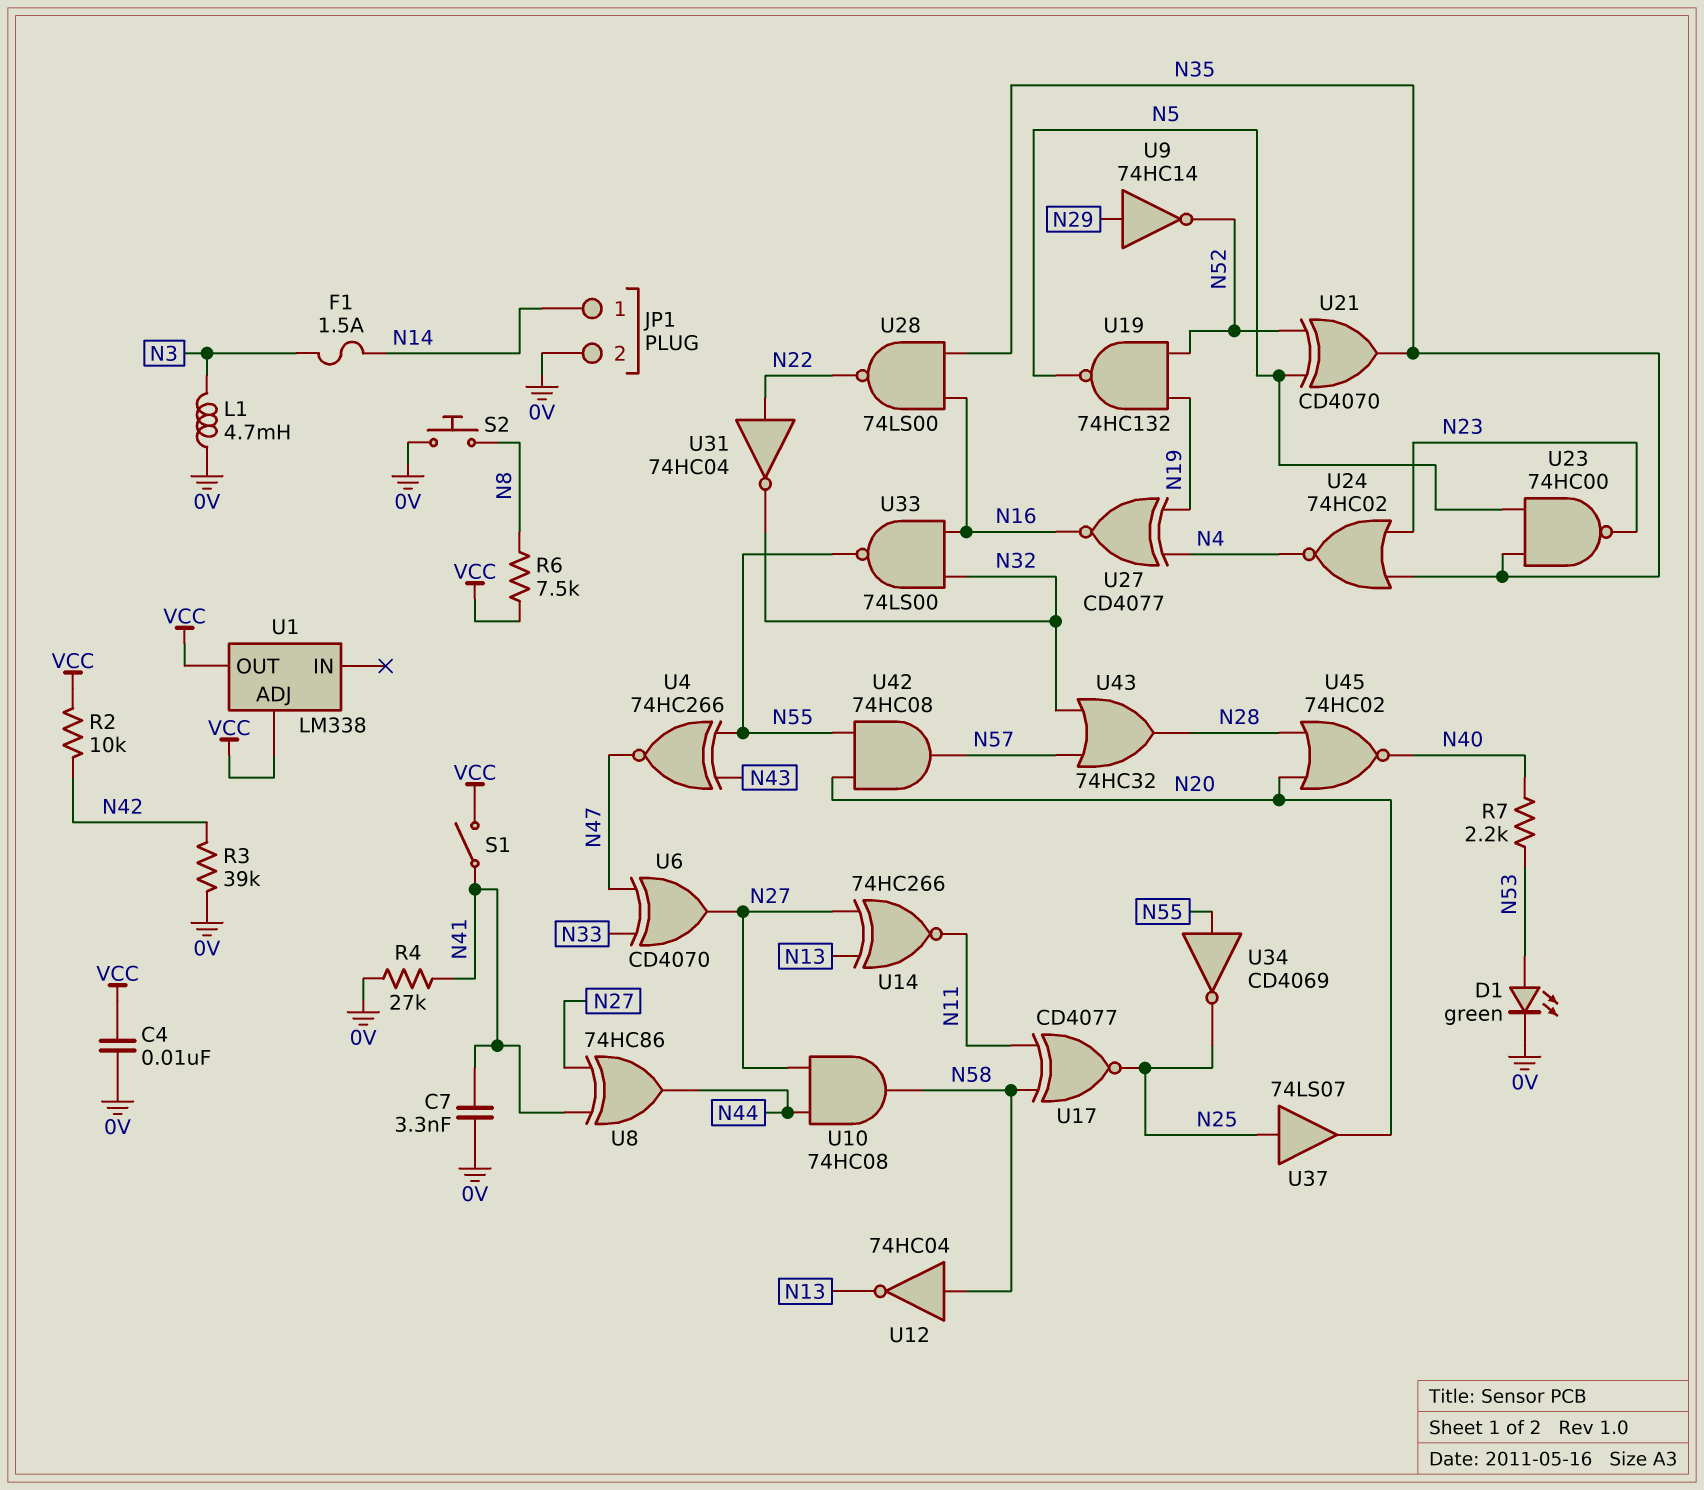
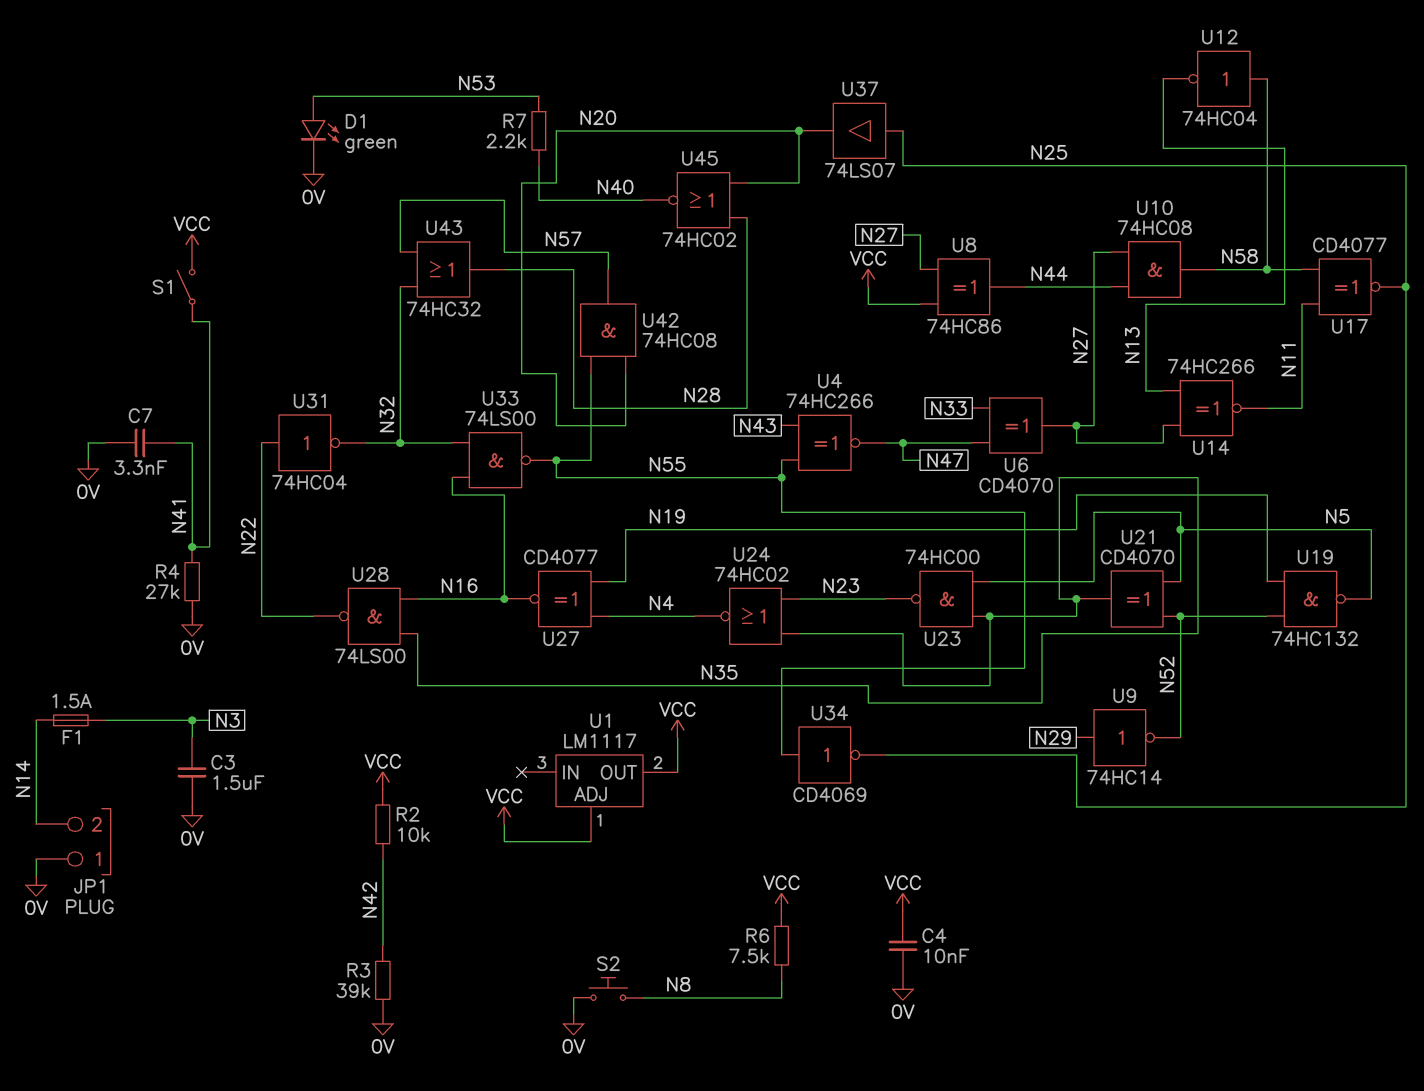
C3: none -> 1.5uF (0V, N3)
JP1 pin 1: N14 -> 0V
JP1 pin 2: 0V -> N14
L1: 4.7mH (0V, N3) -> none
U1: LM338 -> LM1117
U8: XOR 74HC86 (in N27, in N41, out N44) -> XOR 74HC86 (in N27, in VCC, out N44)

